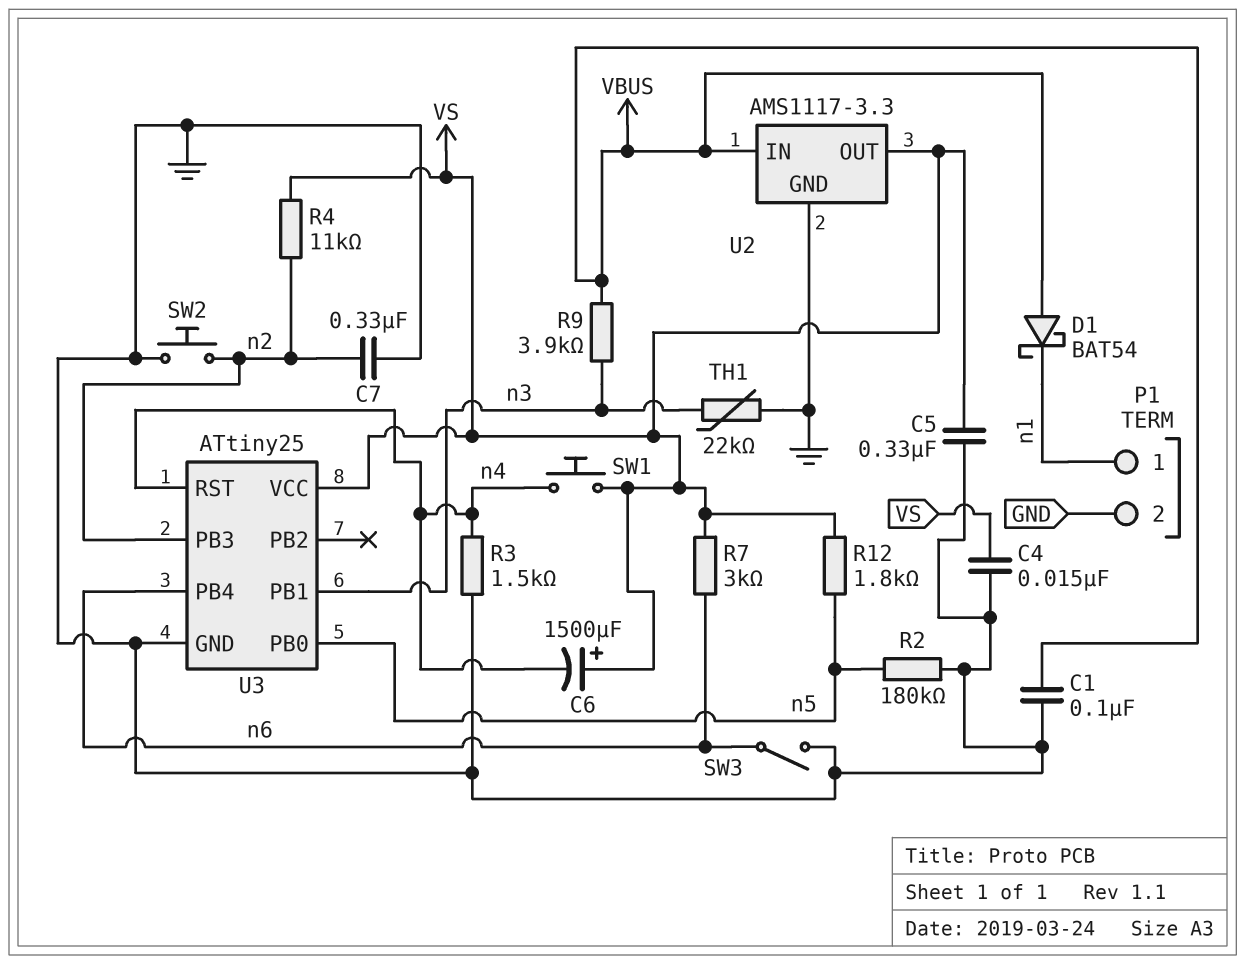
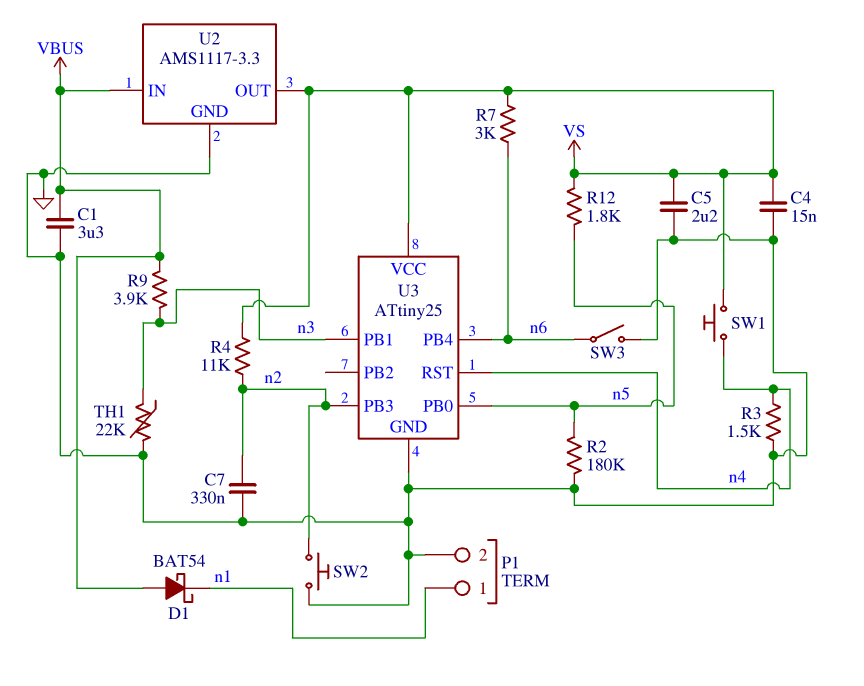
C1: 100nF (GND, VBUS) -> 3.3uF (GND, VBUS)
C5: 330nF (GND, VS) -> 2.2uF (GND, VS)
C6: 1500uF (plus VS, minus n4) -> none

